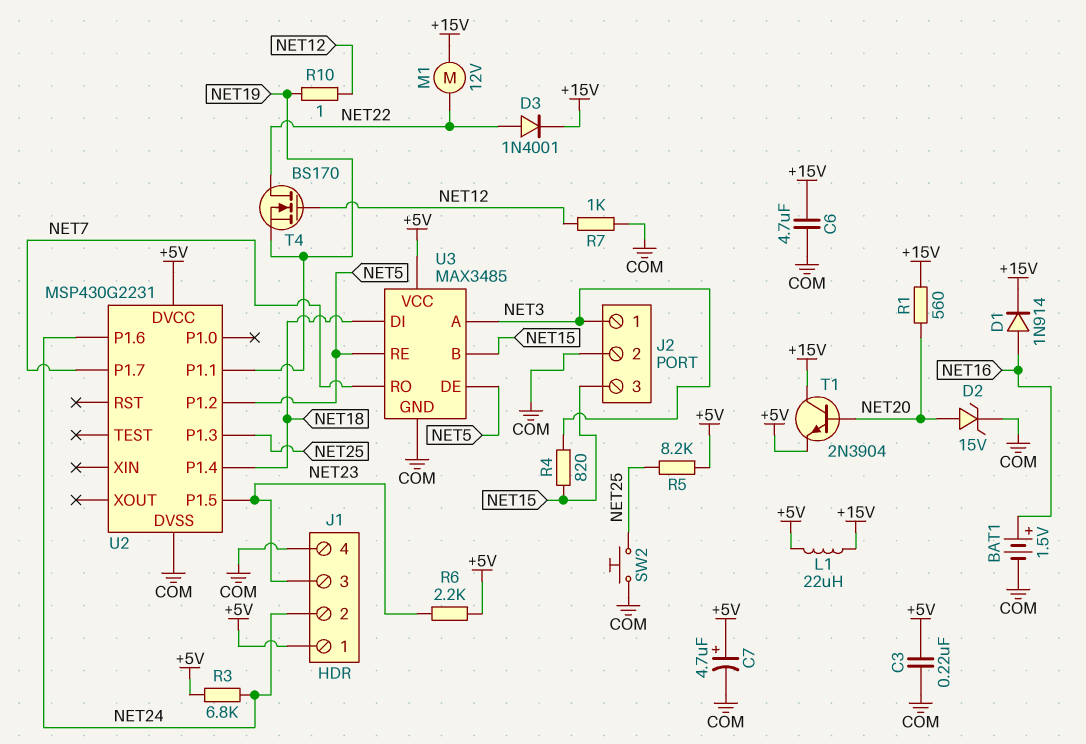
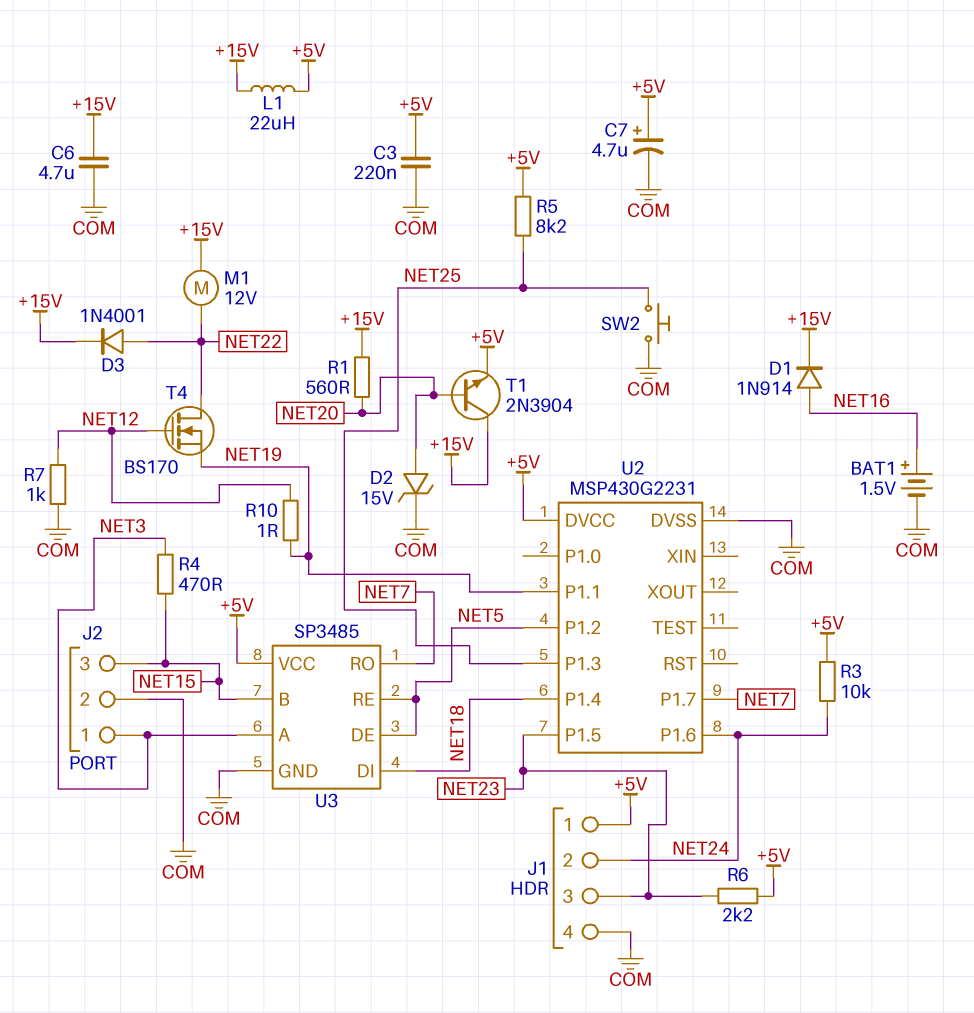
R3: 6.8k (+5V, NET24) -> 10k (+5V, NET24)
R4: 820 (NET3, NET15) -> 470 (NET3, NET15)
U3: MAX3485 -> SP3485

